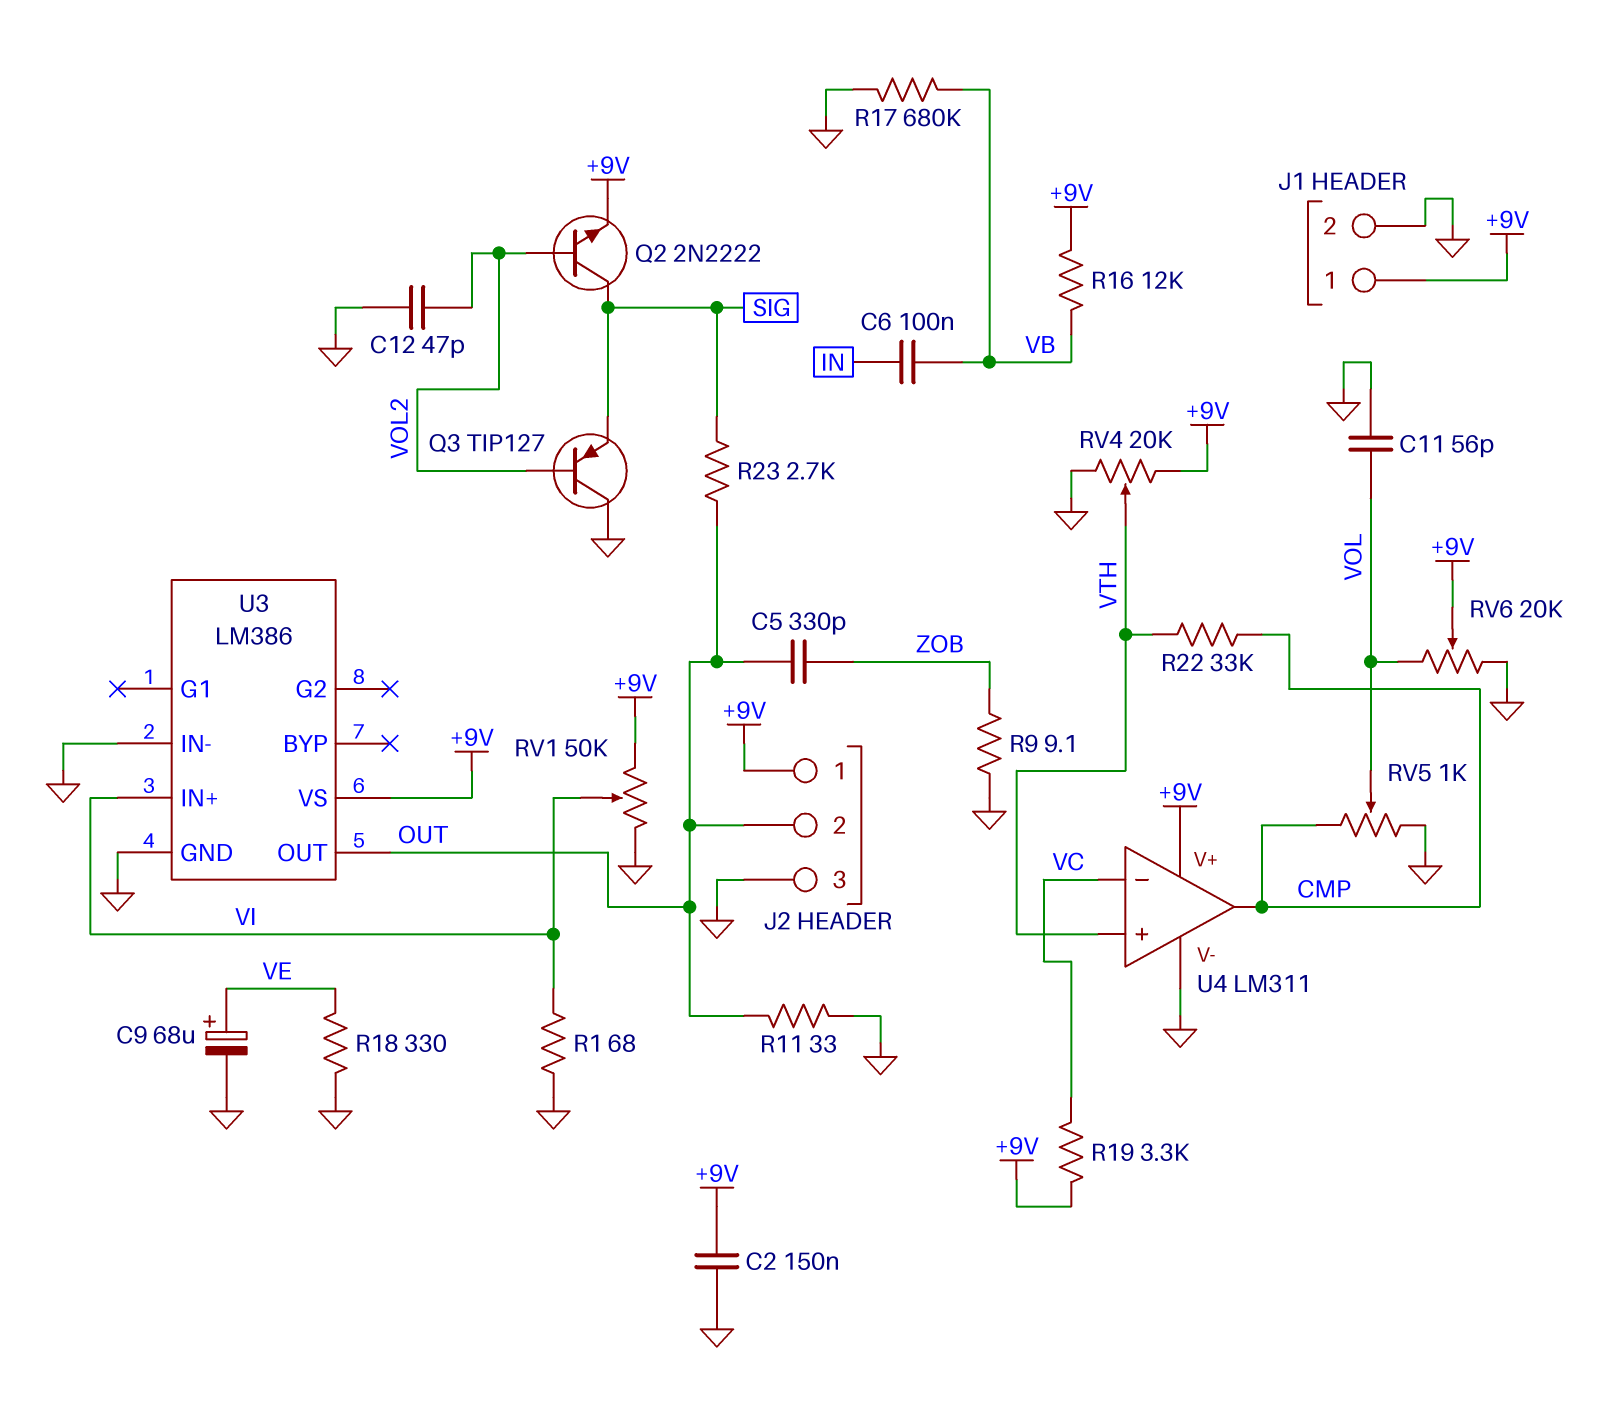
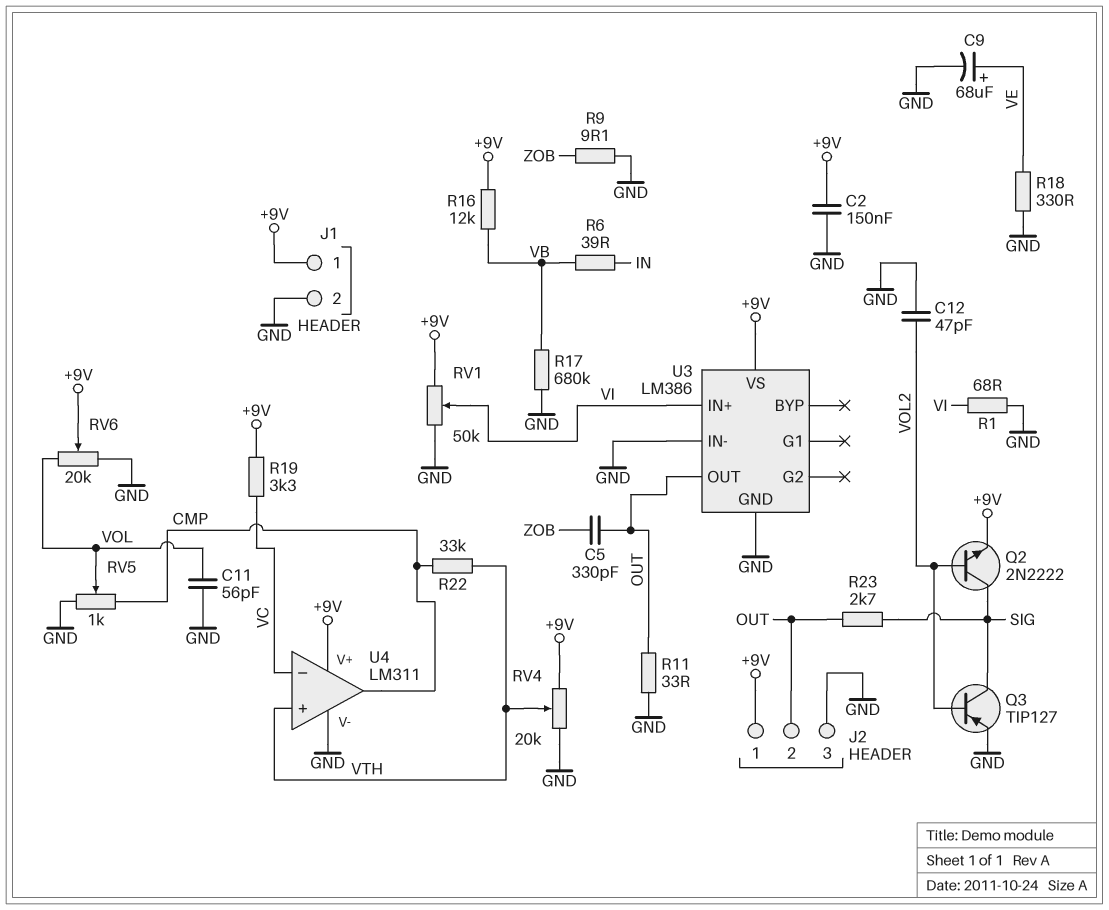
C6: 100nF (IN, VB) -> none
Q3: PNP TIP127 (B VOL2, C GND, E SIG) -> PNP TIP127 (B VOL2, C SIG, E GND)
R6: none -> 39 (IN, VB)

